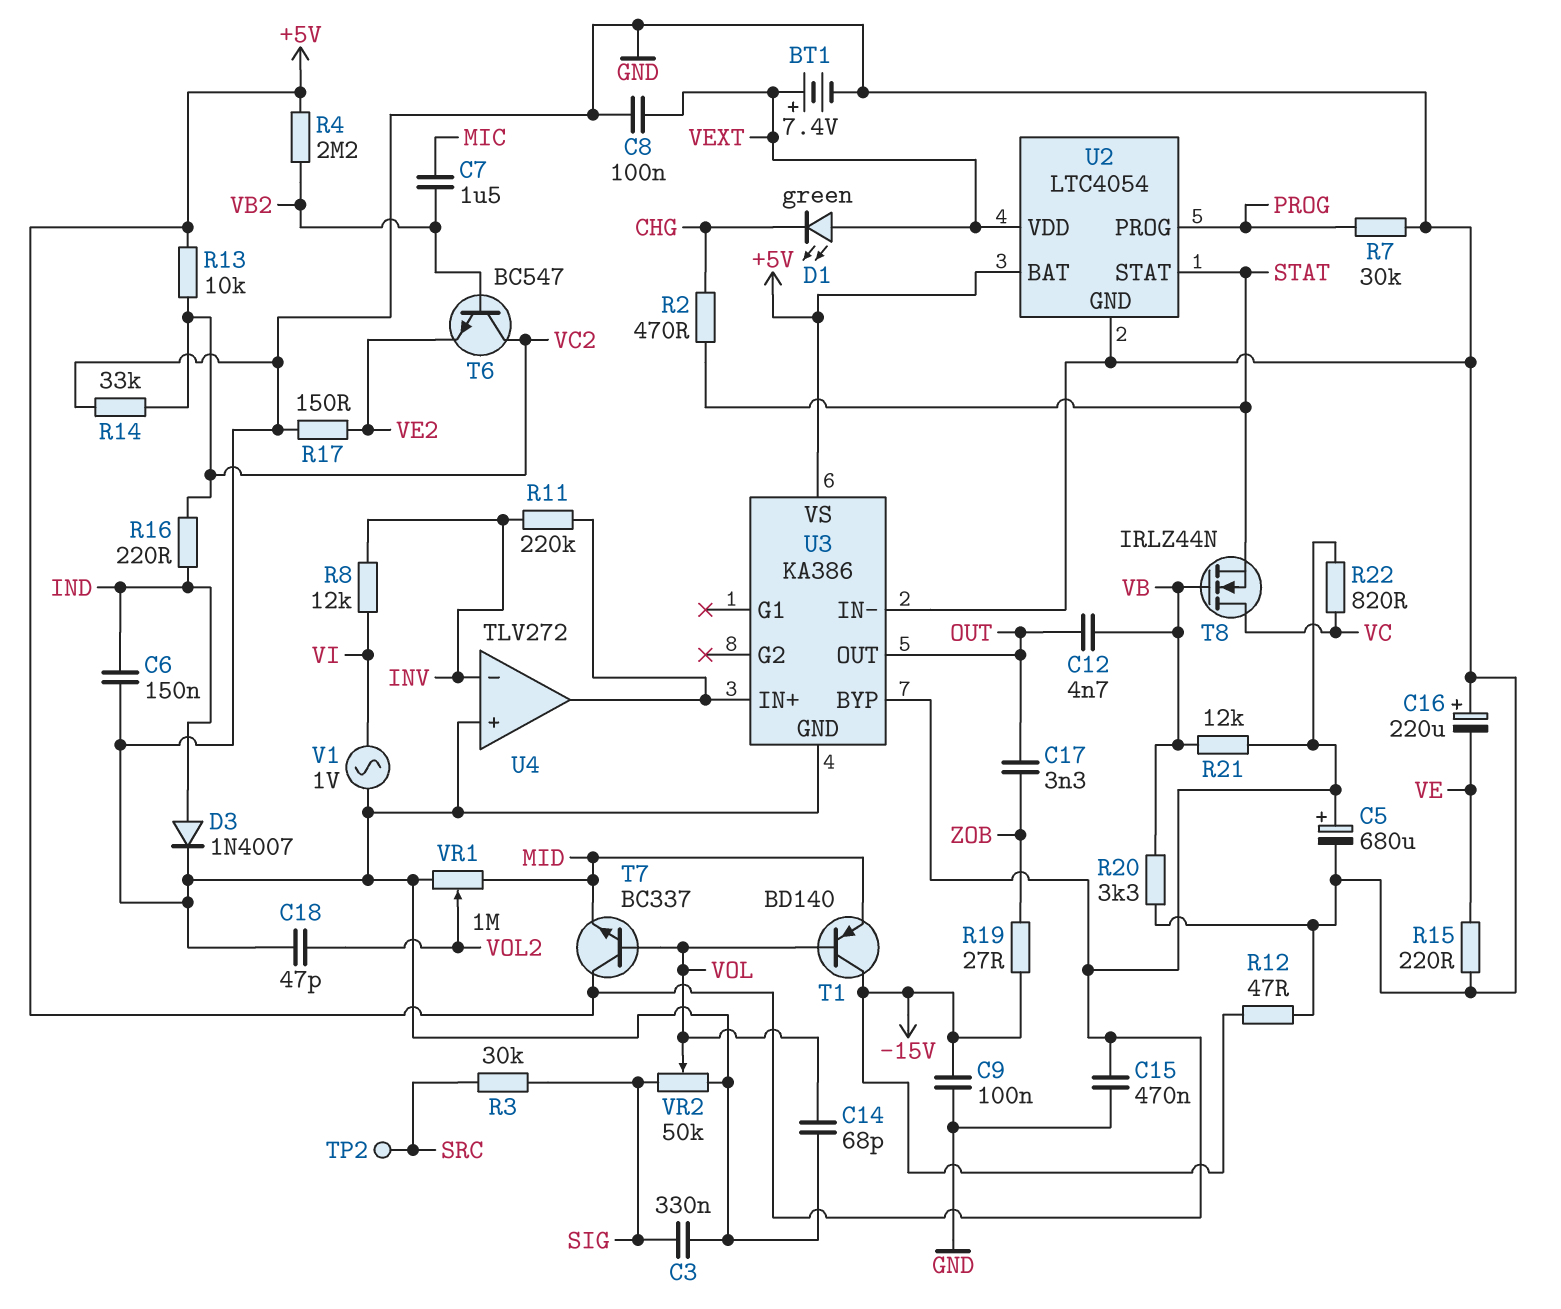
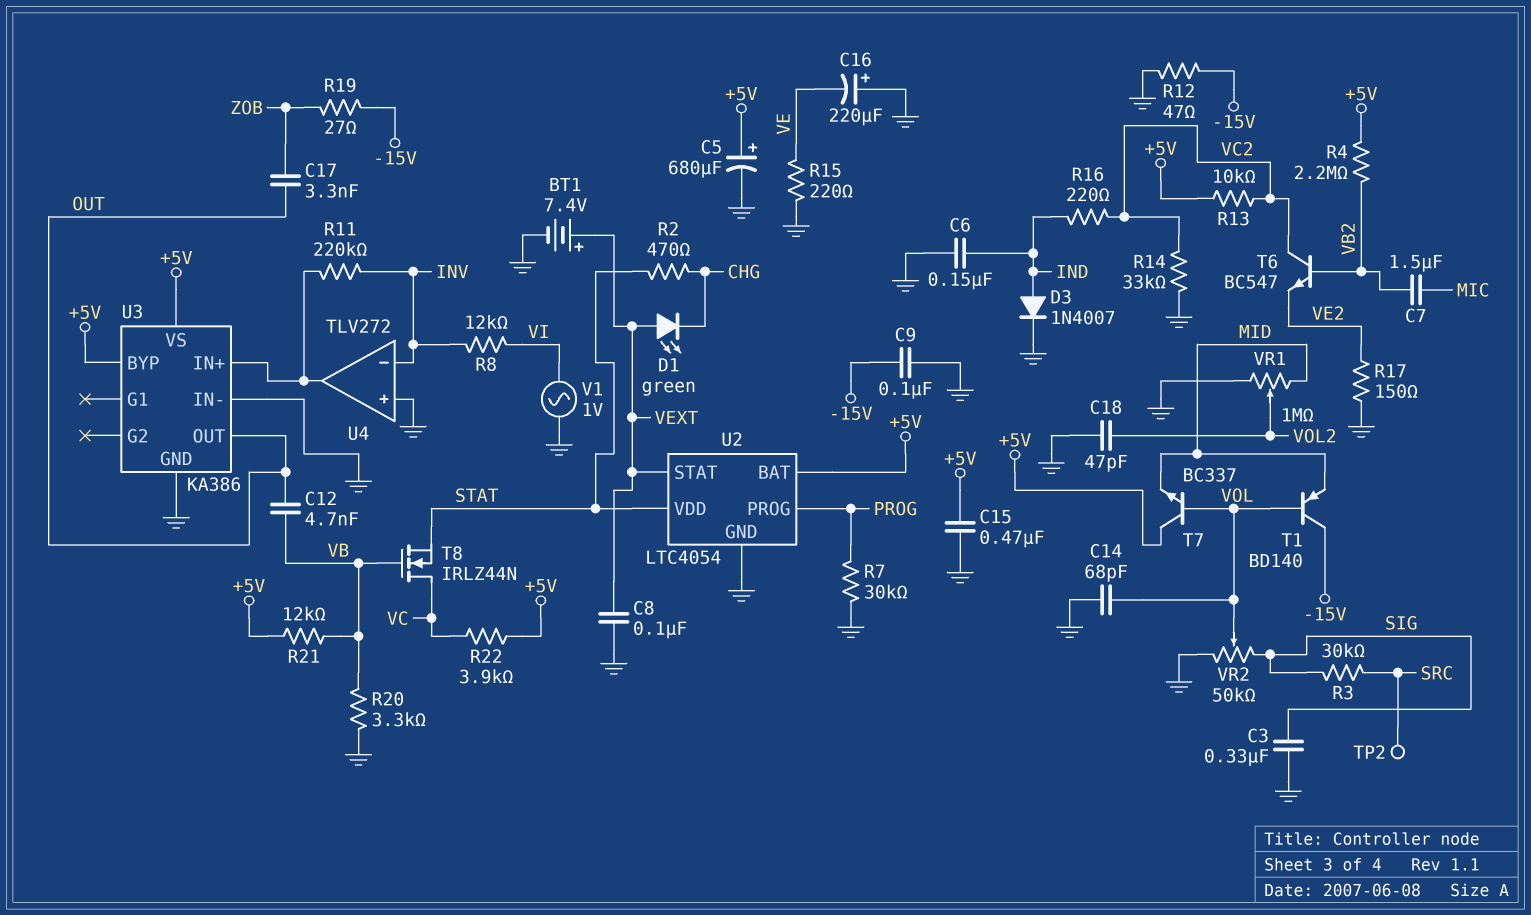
R22: 820 (+5V, VC) -> 3.9k (+5V, VC)
U2 pin STAT: STAT -> VEXT
U2 pin VDD: VEXT -> STAT

